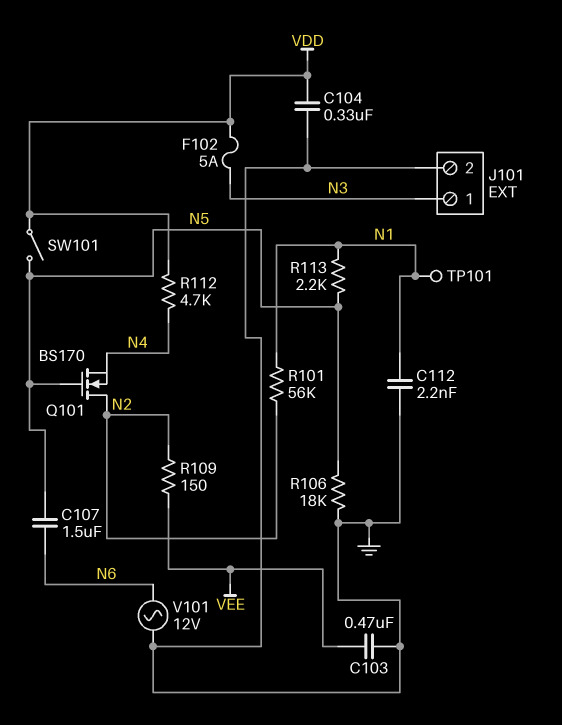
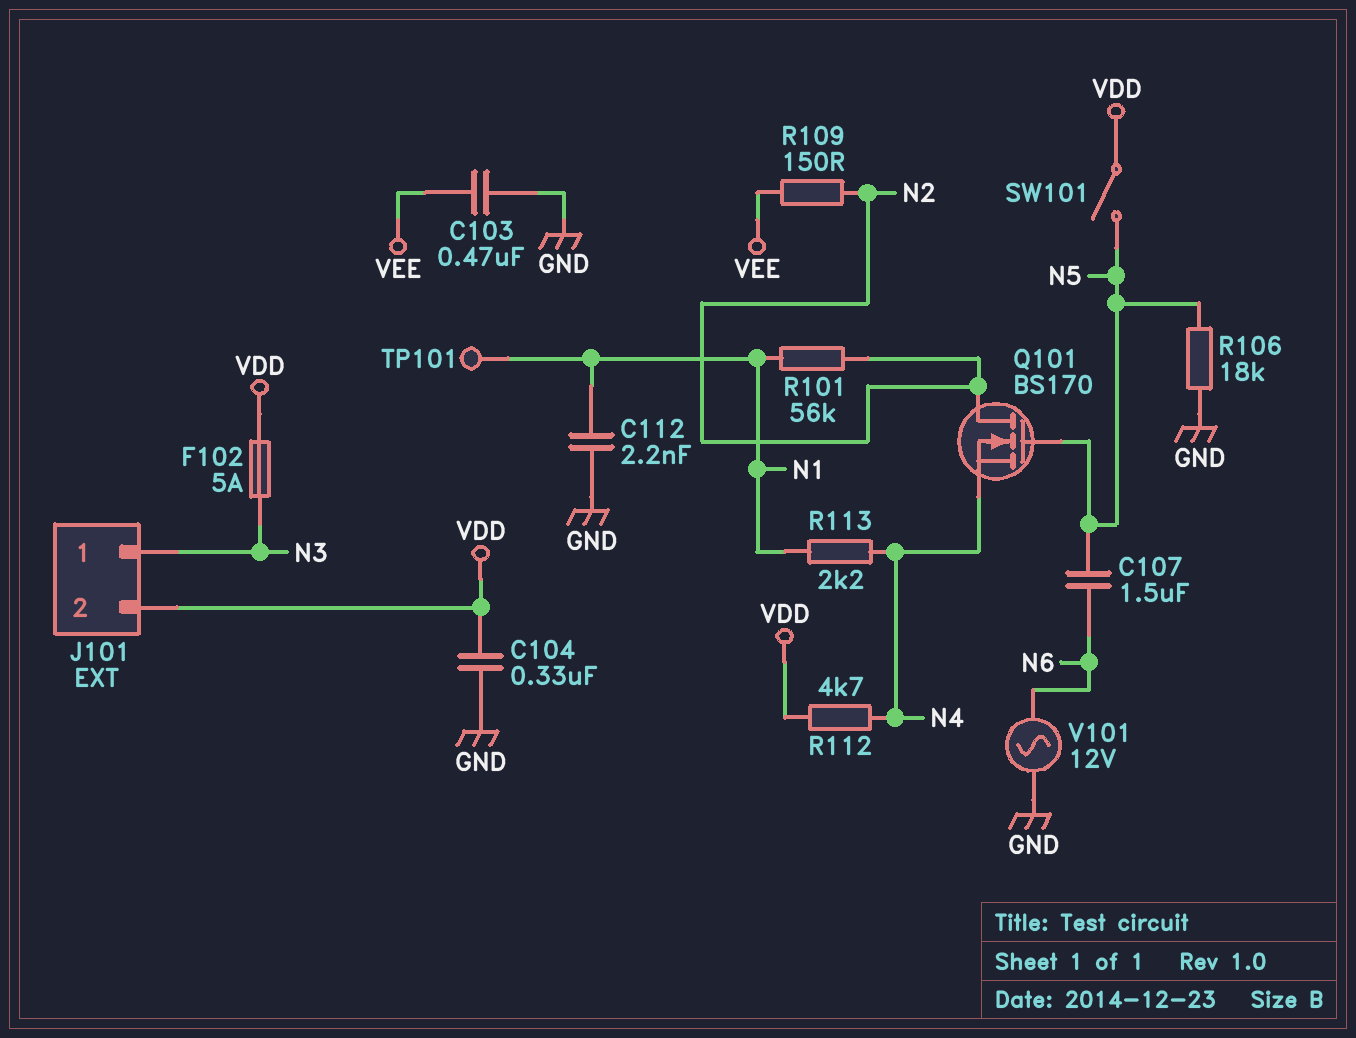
J101 pin 2: GND -> VDD
R113: 2.2k (N1, N5) -> 2.2k (N1, N4)

